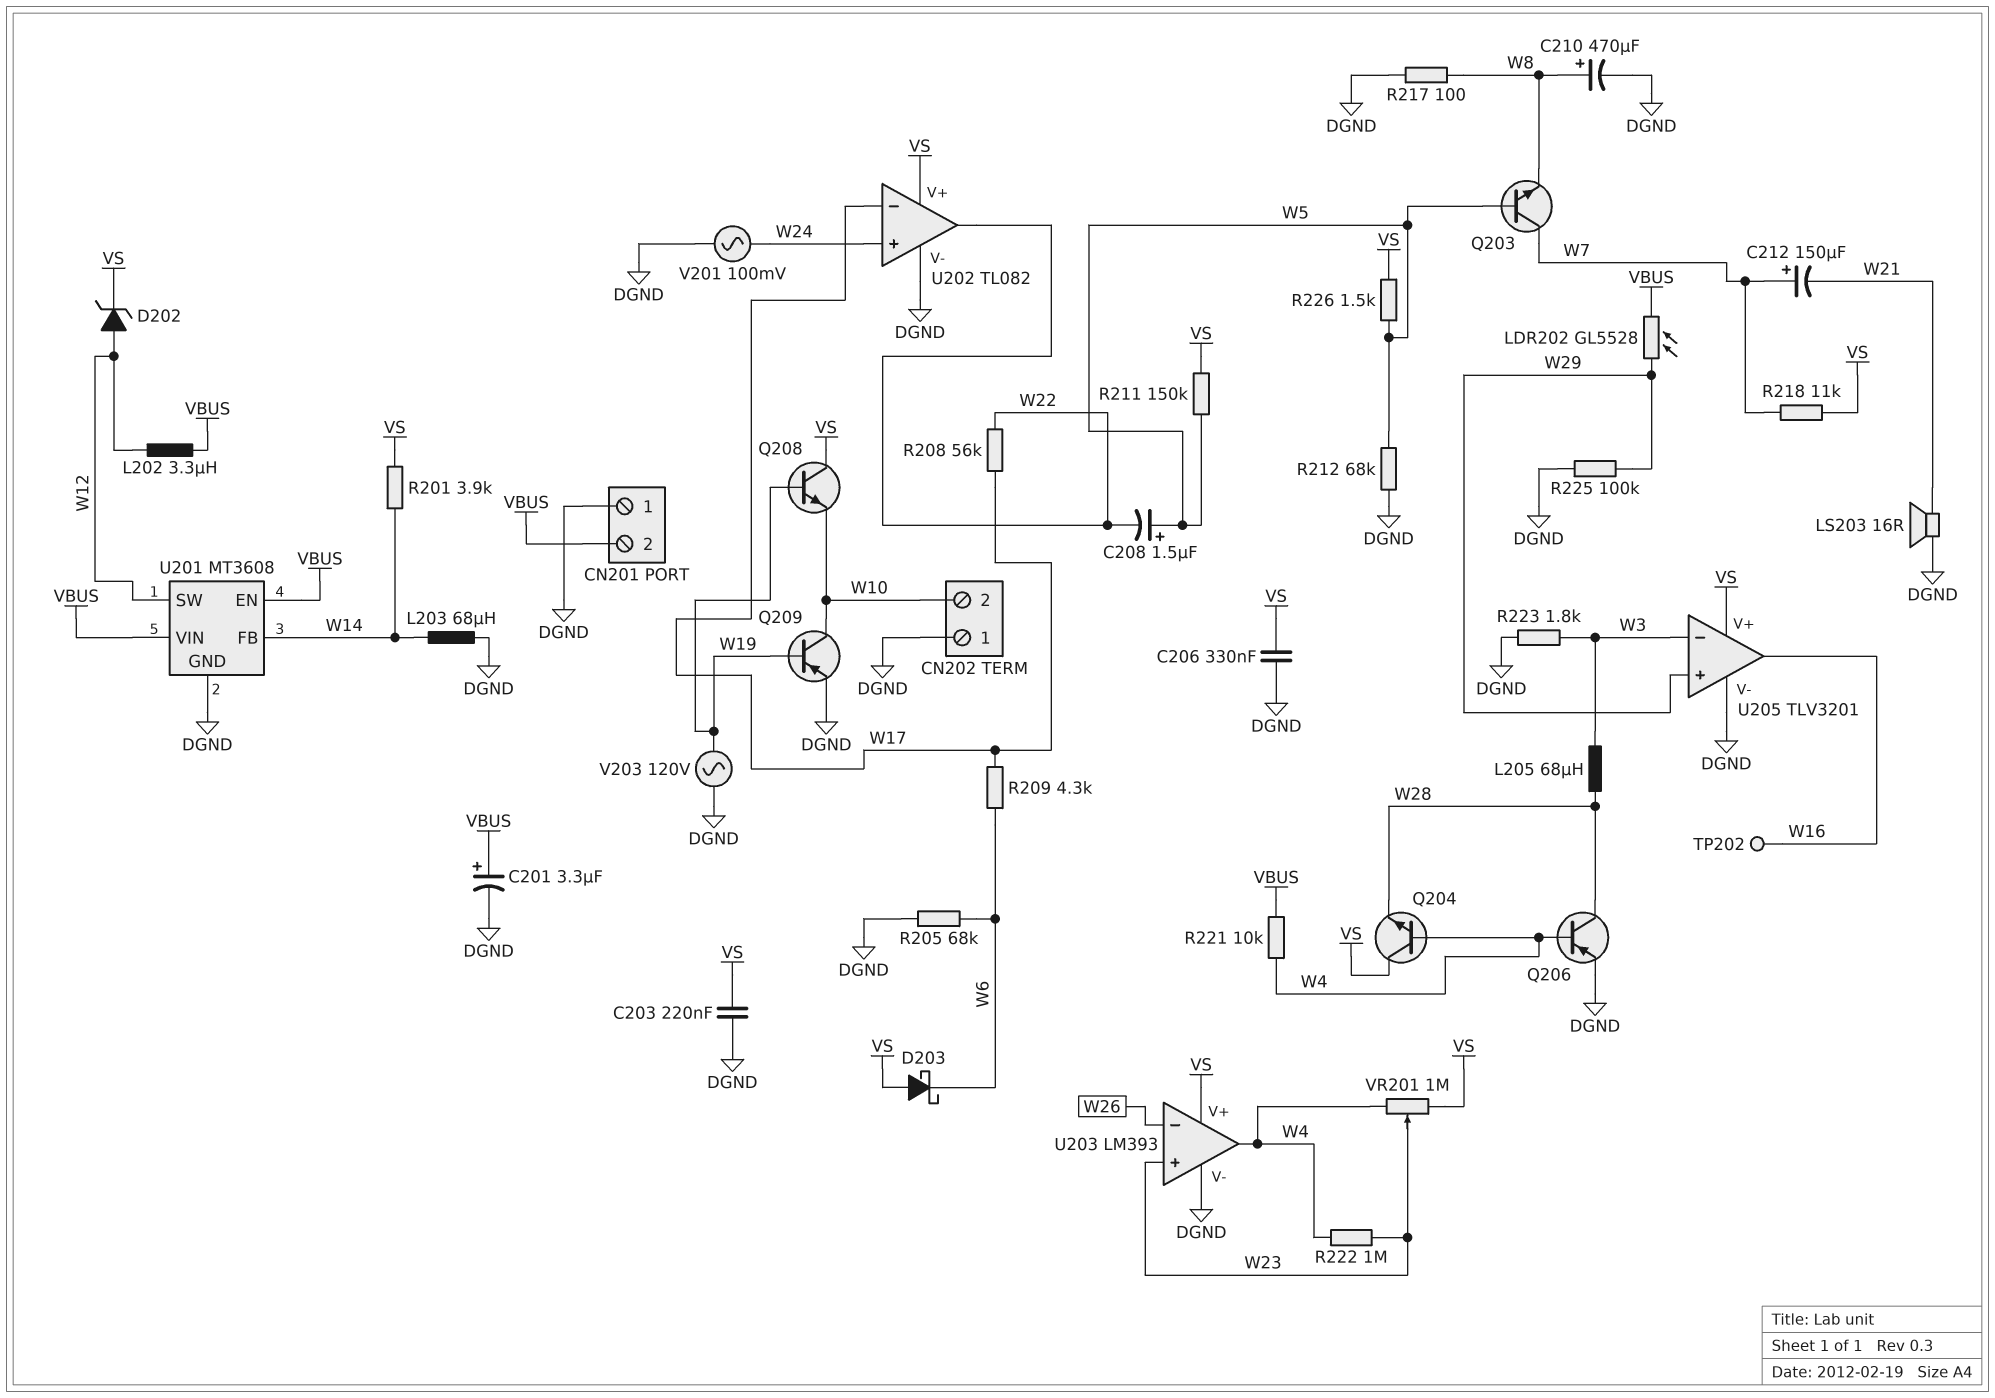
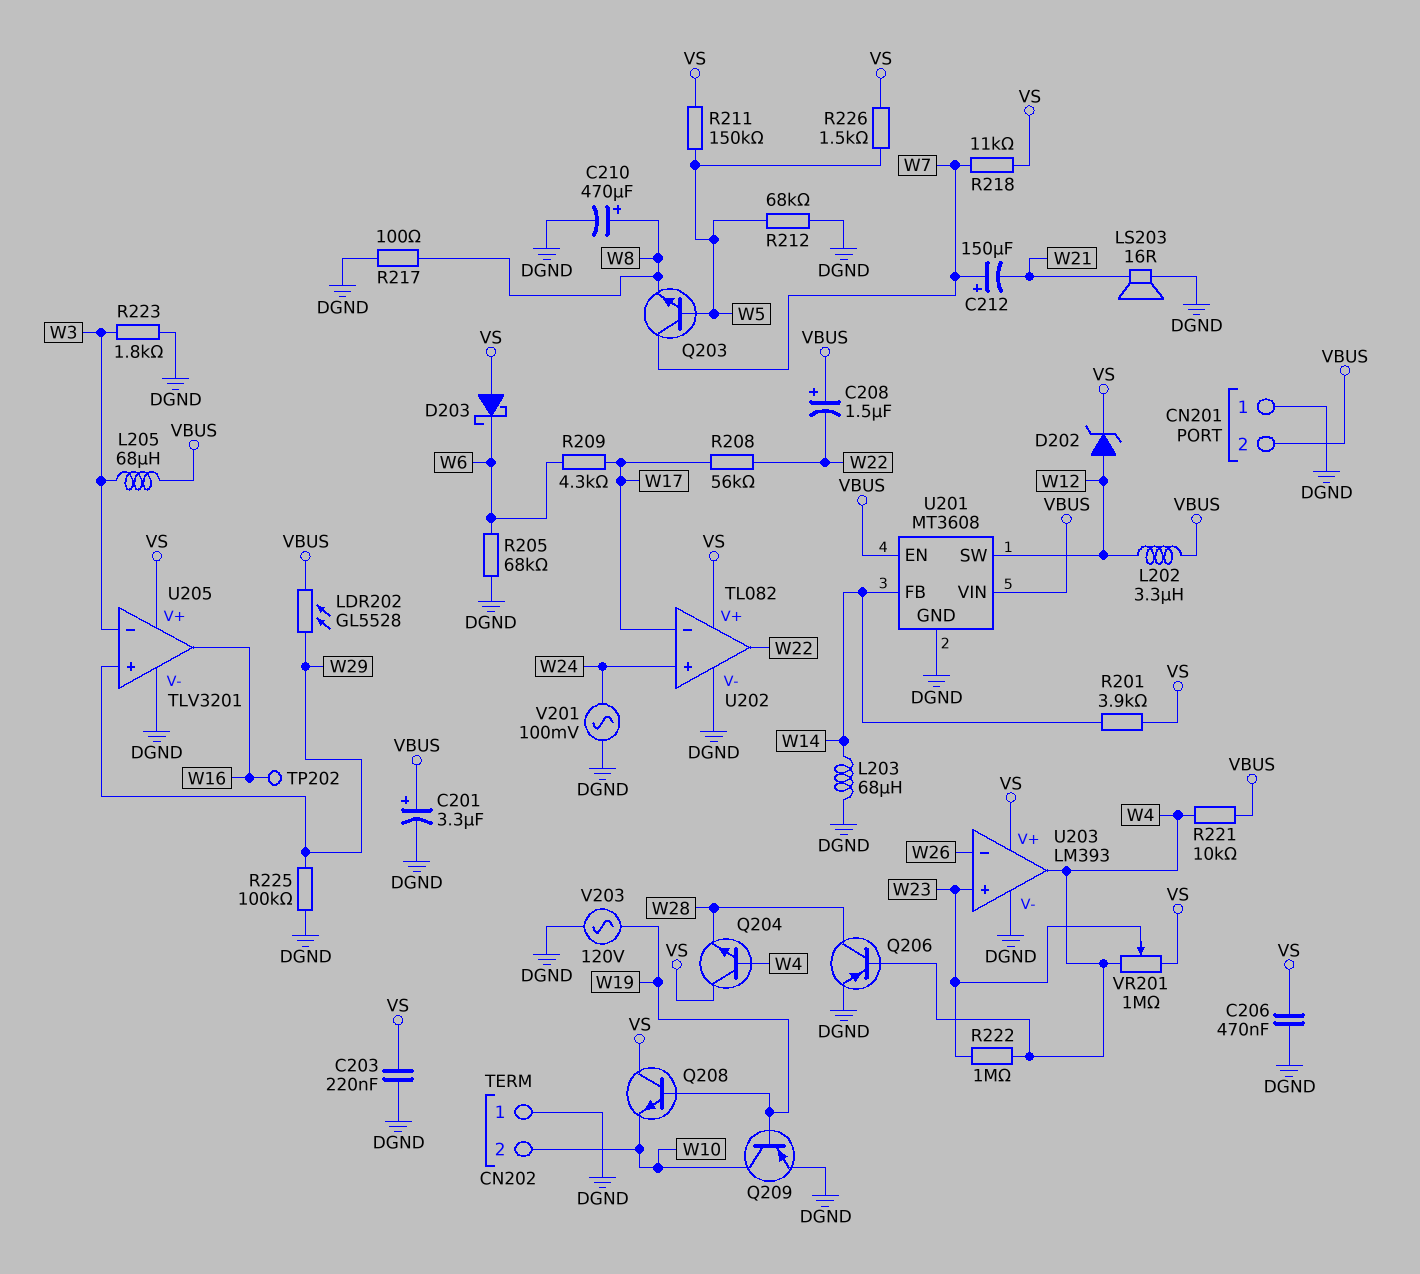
C206: 330nF (DGND, VS) -> 470nF (DGND, VS)
C208: 1.5uF (plus W5, minus W22) -> 1.5uF (plus VBUS, minus W22)
L205: 68uH (W3, W28) -> 68uH (VBUS, W3)

